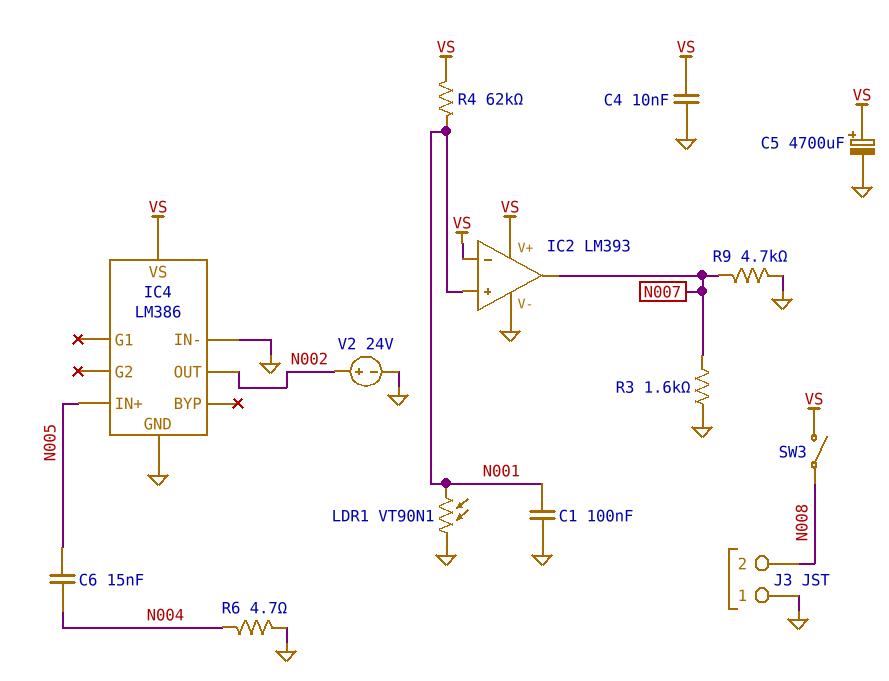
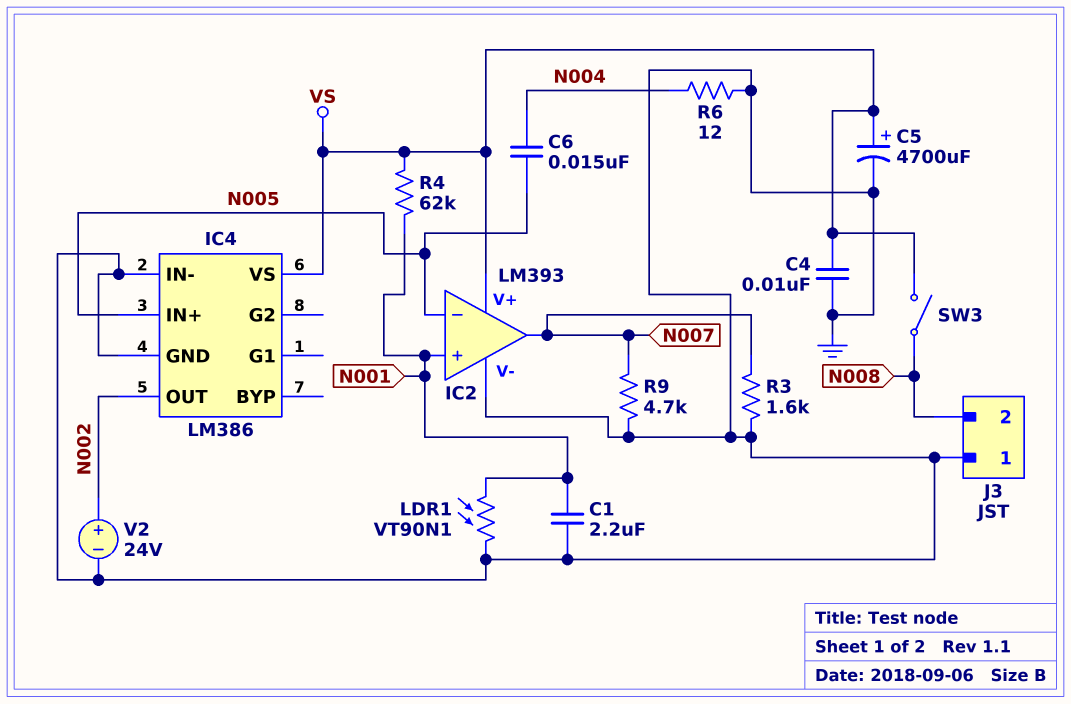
C1: 100nF (GND, N001) -> 2.2uF (GND, N001)
IC2 pin in-: VS -> N005
R6: 4.7 (GND, N004) -> 12 (GND, N004)

